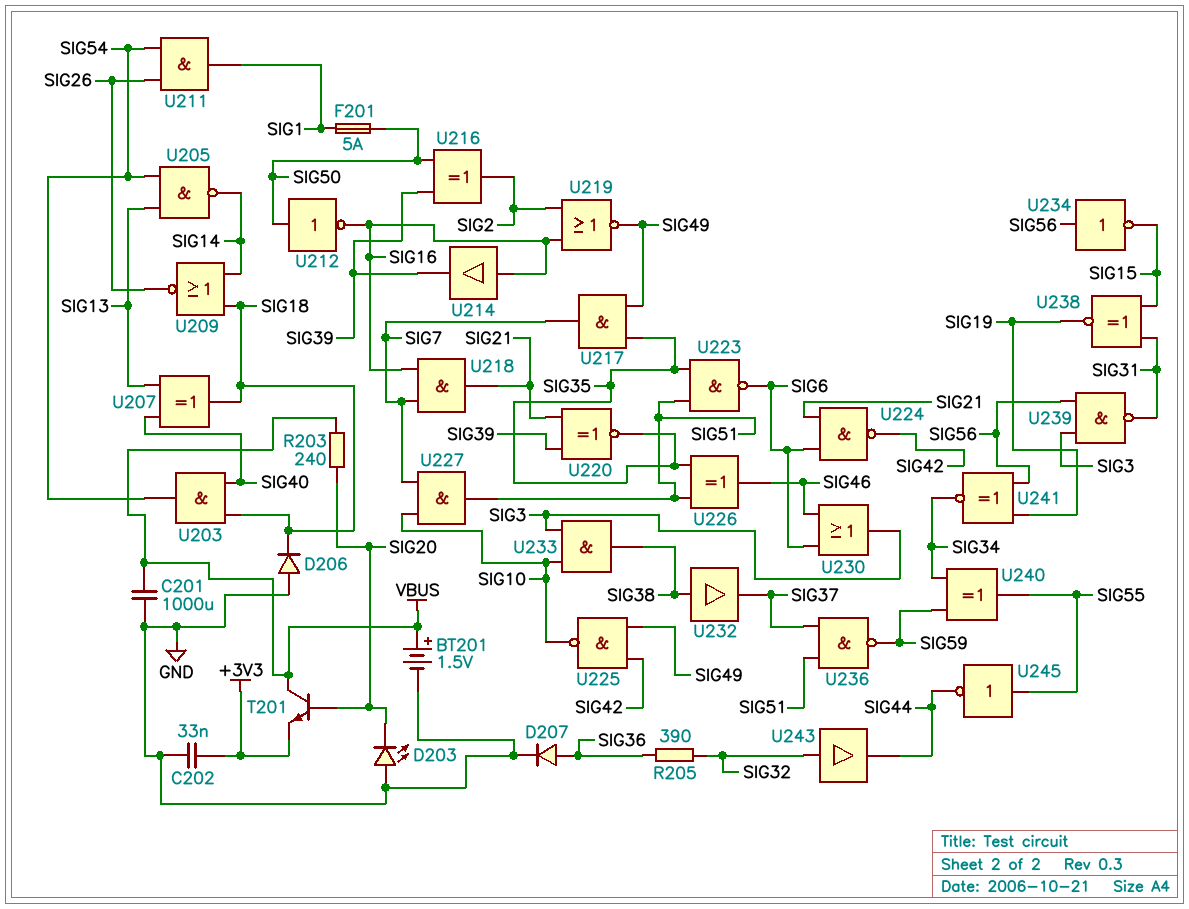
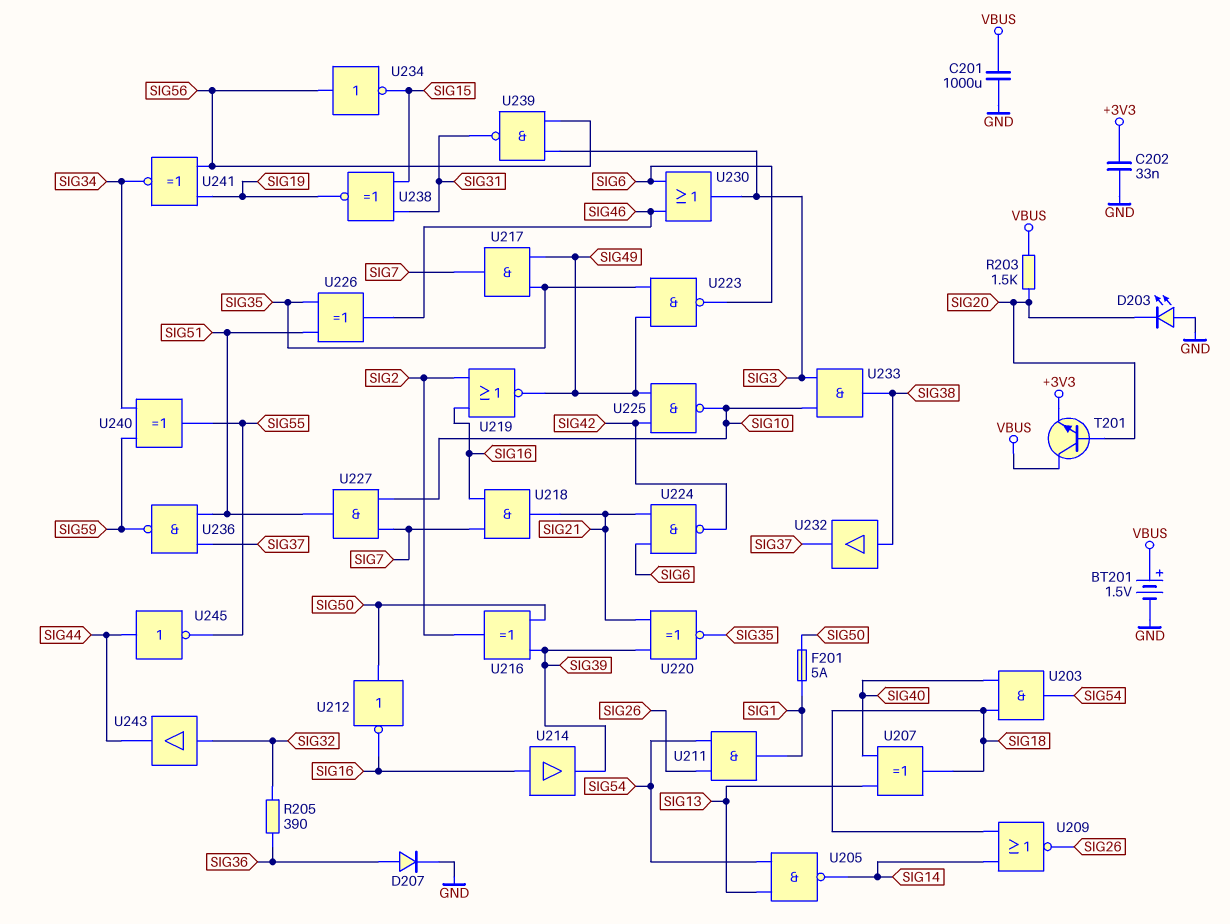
D206: diode (A GND, K SIG18) -> none
R203: 240 (SIG20, VBUS) -> 1.5k (SIG20, VBUS)
U223: NAND (in SIG35, in SIG51, out SIG6) -> NAND (in SIG35, in SIG49, out SIG6)
U245: NOT (in SIG55, out SIG44) -> NOT (in SIG44, out SIG55)

